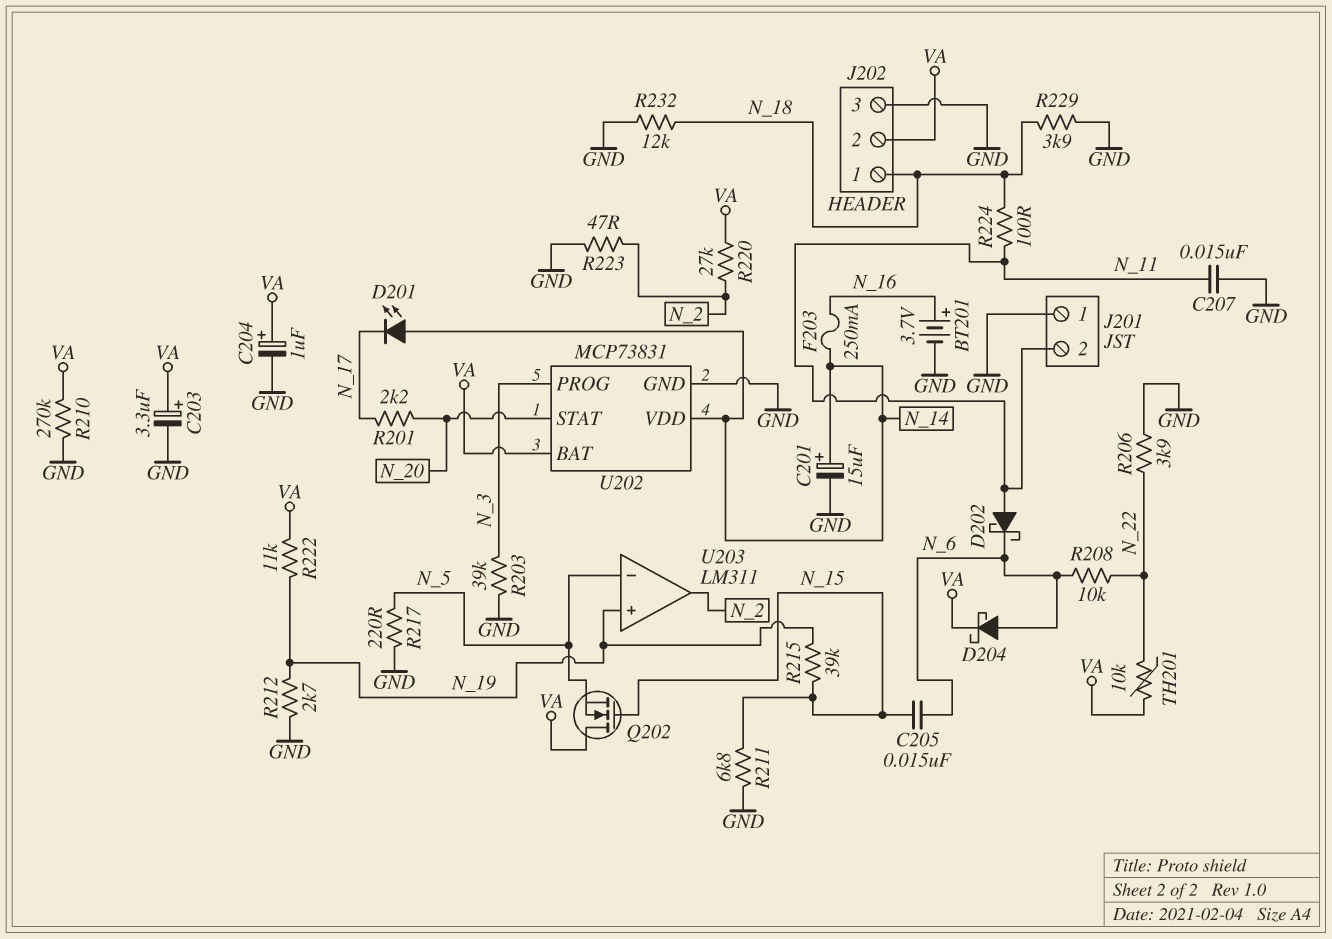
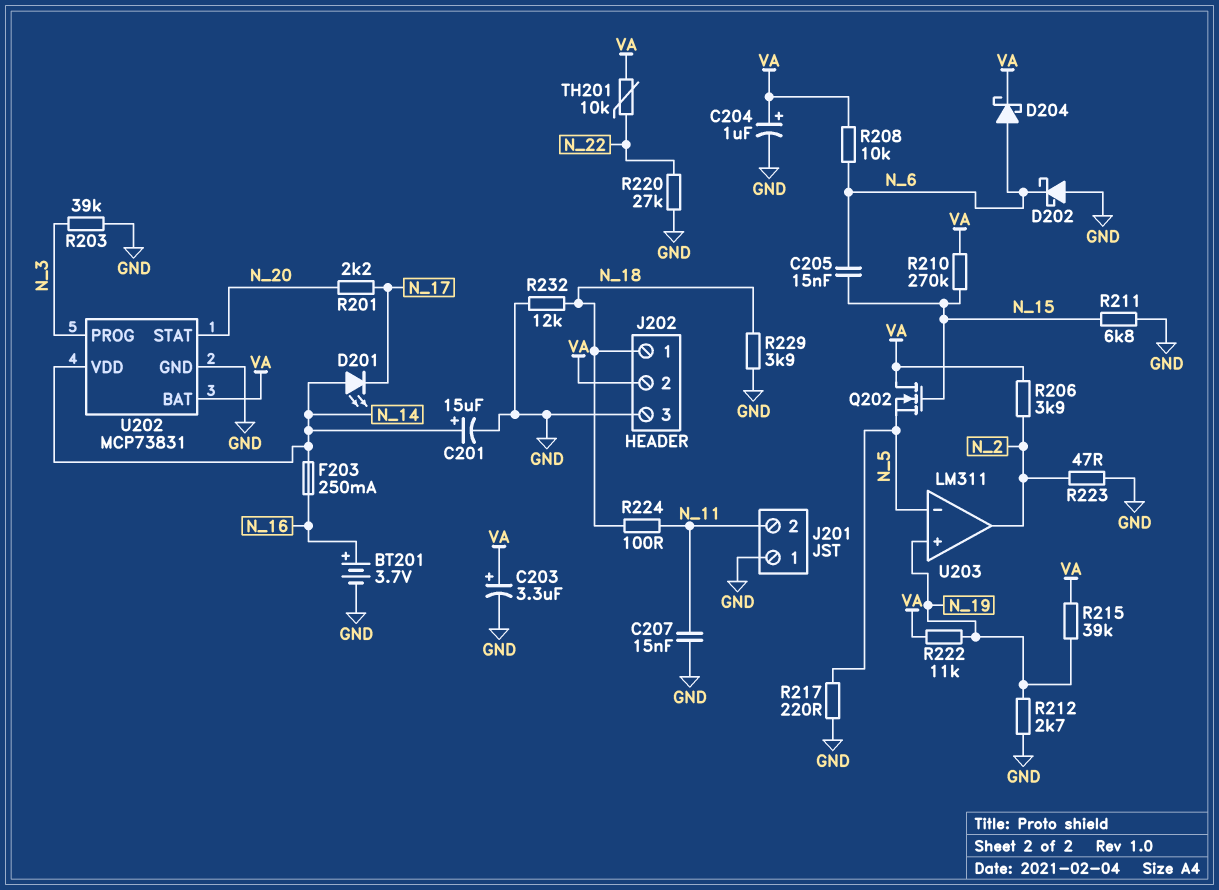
D202: schottky (A N_11, K N_6) -> schottky (A GND, K N_6)
R206: 3.9k (GND, N_22) -> 3.9k (N_2, VA)
R208: 10k (N_6, N_22) -> 10k (N_6, VA)
R210: 270k (GND, VA) -> 270k (N_15, VA)
R215: 39k (N_15, N_19) -> 39k (N_19, VA)
R220: 27k (N_2, VA) -> 27k (GND, N_22)

